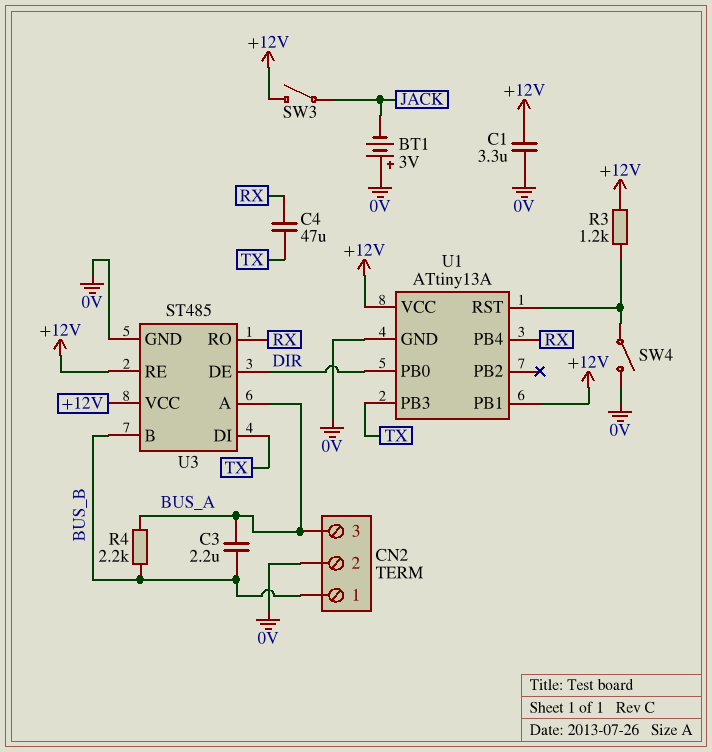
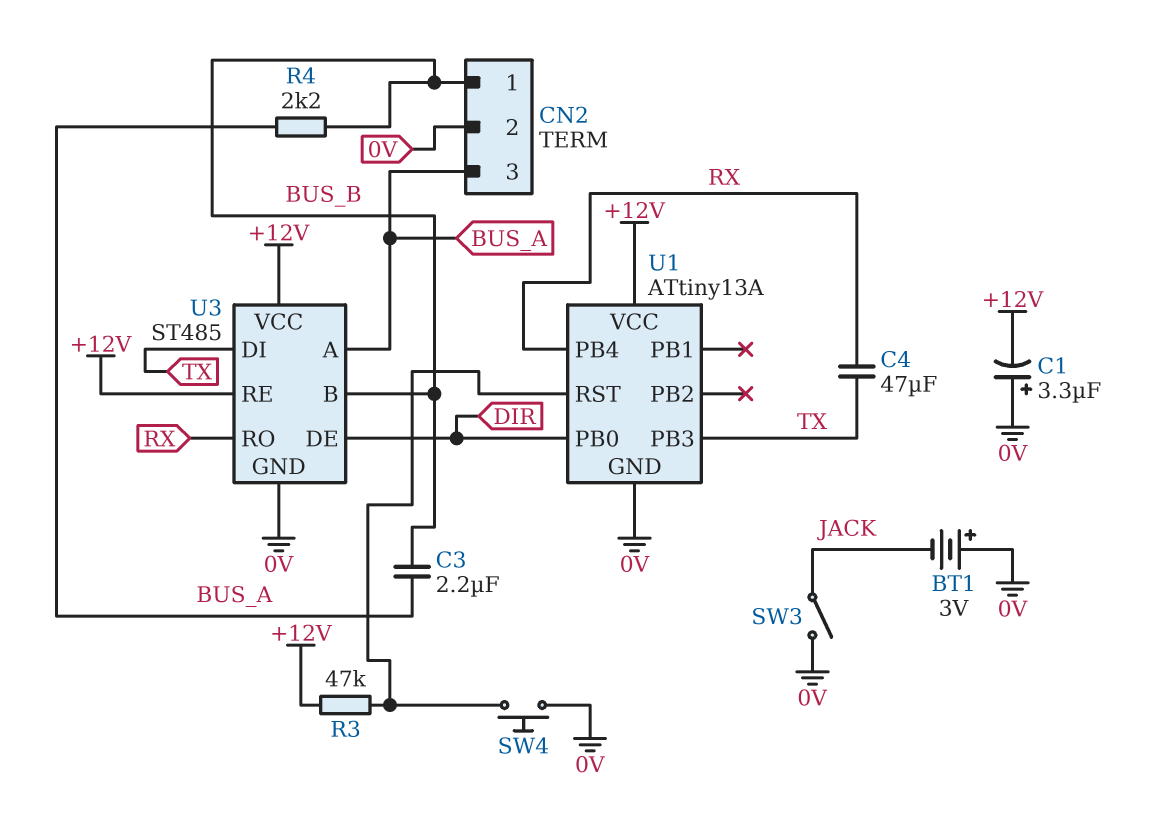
C1: 3.3uF (+12V, 0V) -> 3.3uF (plus 0V, minus +12V)
R3: 1.2k (+12V, U1/RST) -> 47k (+12V, U1/RST)
SW3: switch (+12V, JACK) -> switch (0V, JACK)
SW4: switch (0V, U1/RST) -> button (0V, U1/RST)
U1 pin PB1: +12V -> none

